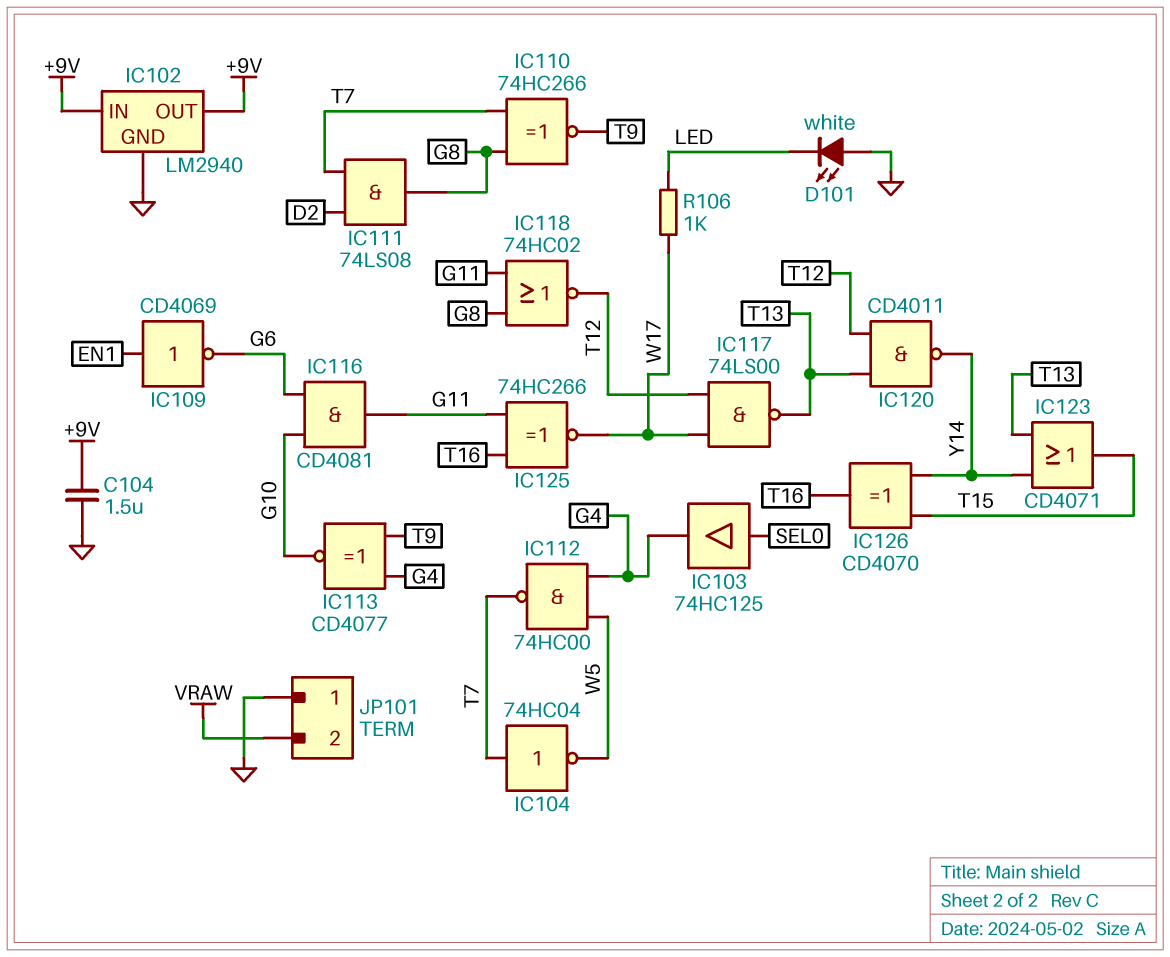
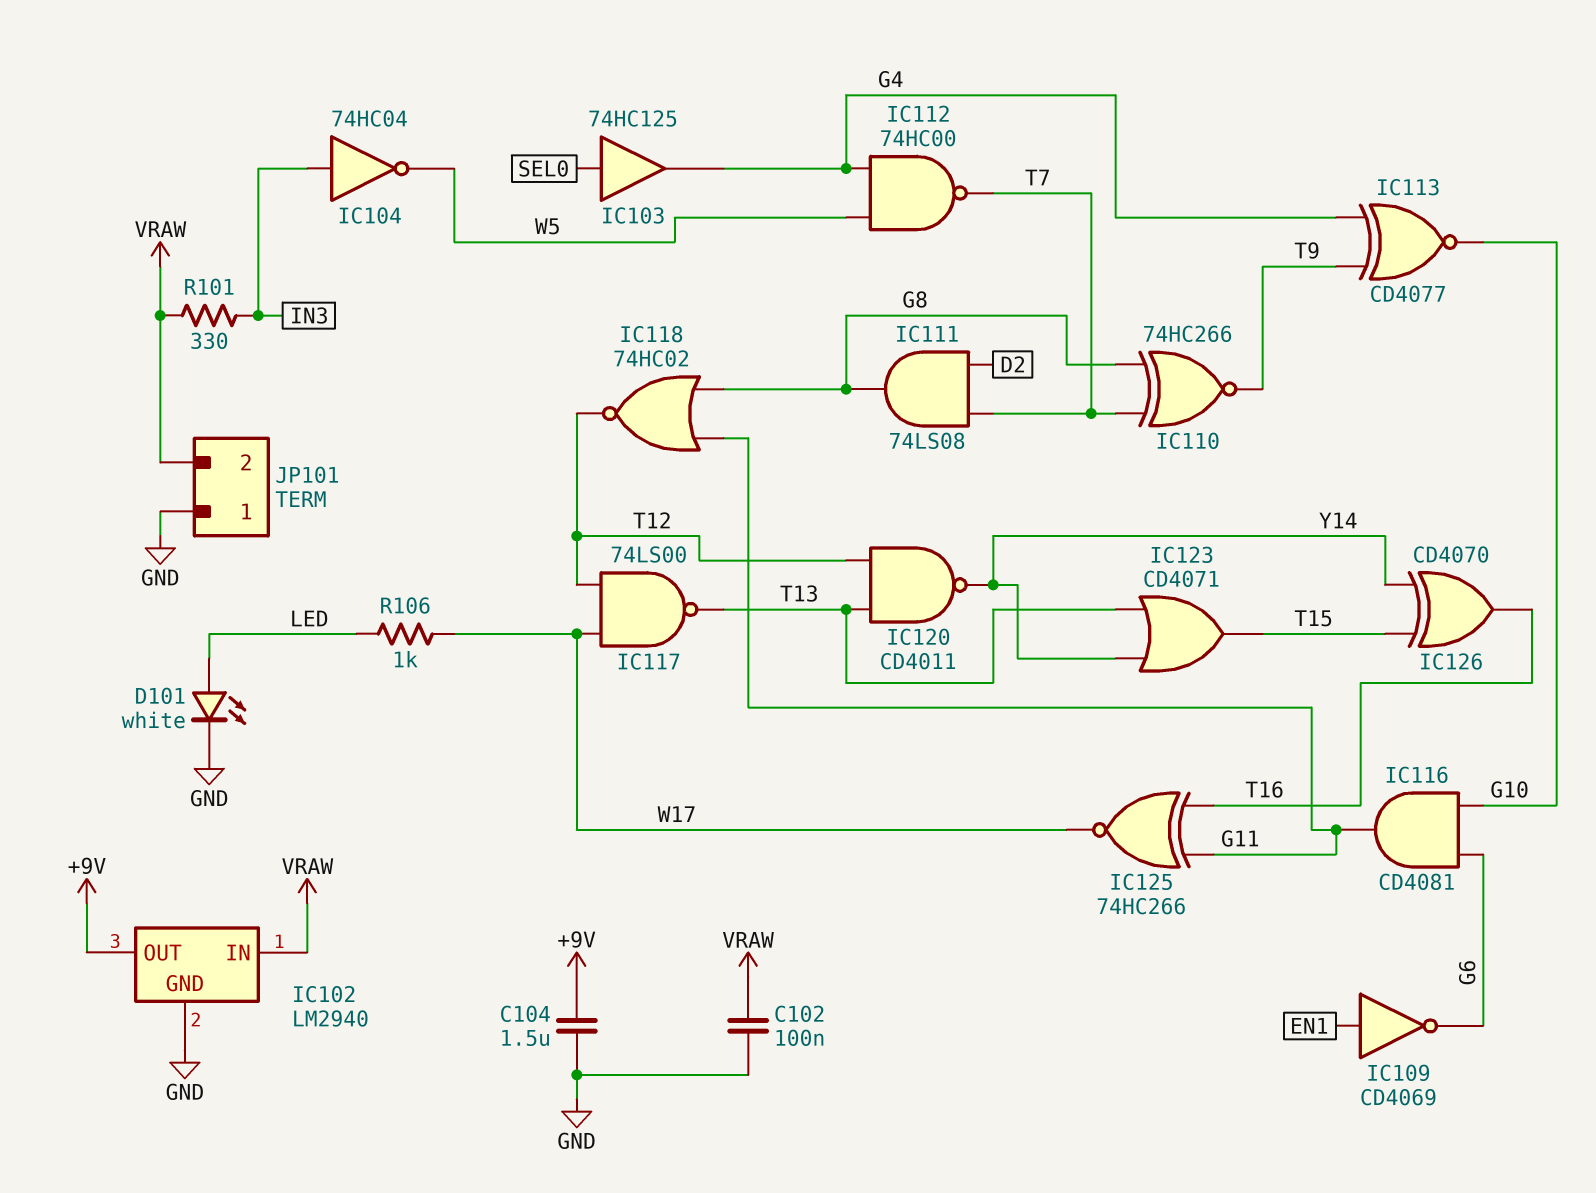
C102: none -> 100nF (GND, VRAW)
D101: LED white (A GND, K LED) -> LED white (A LED, K GND)
IC102 pin IN: +9V -> VRAW
IC104: NOT 74HC04 (in T7, out W5) -> NOT 74HC04 (in IN3, out W5)
R101: none -> 330 (IN3, VRAW)

